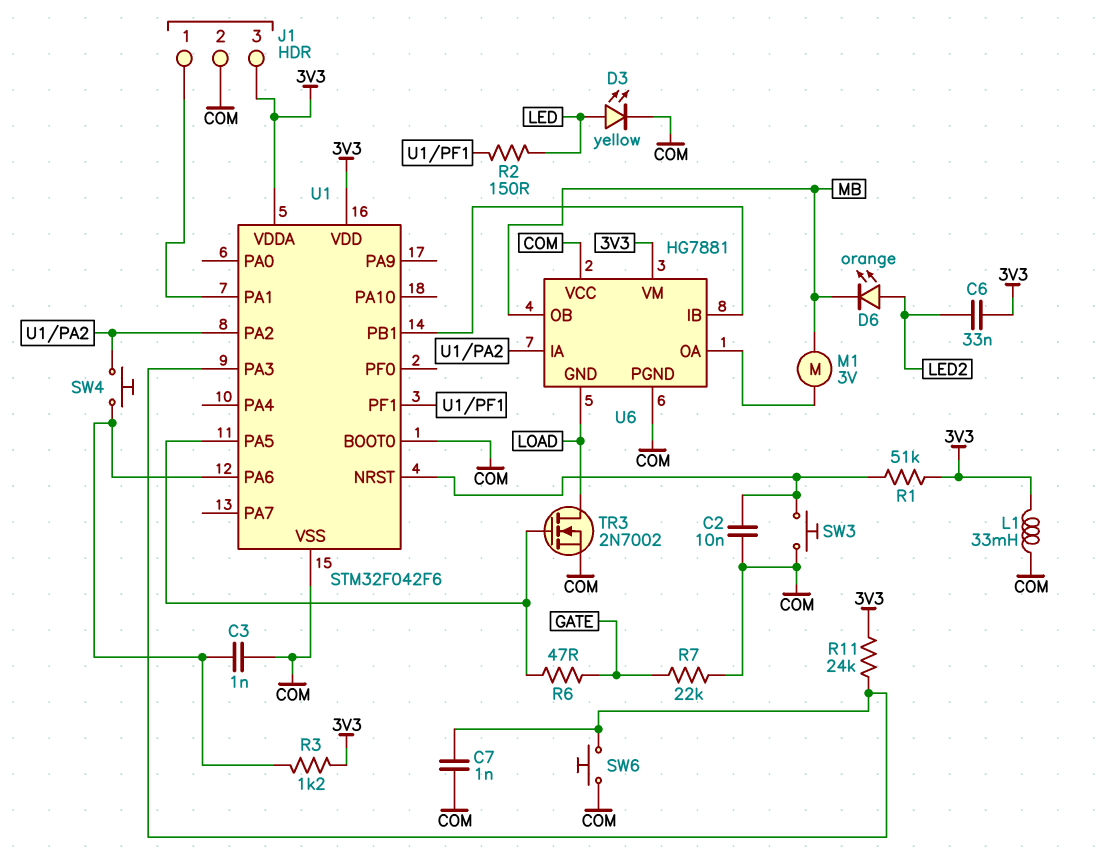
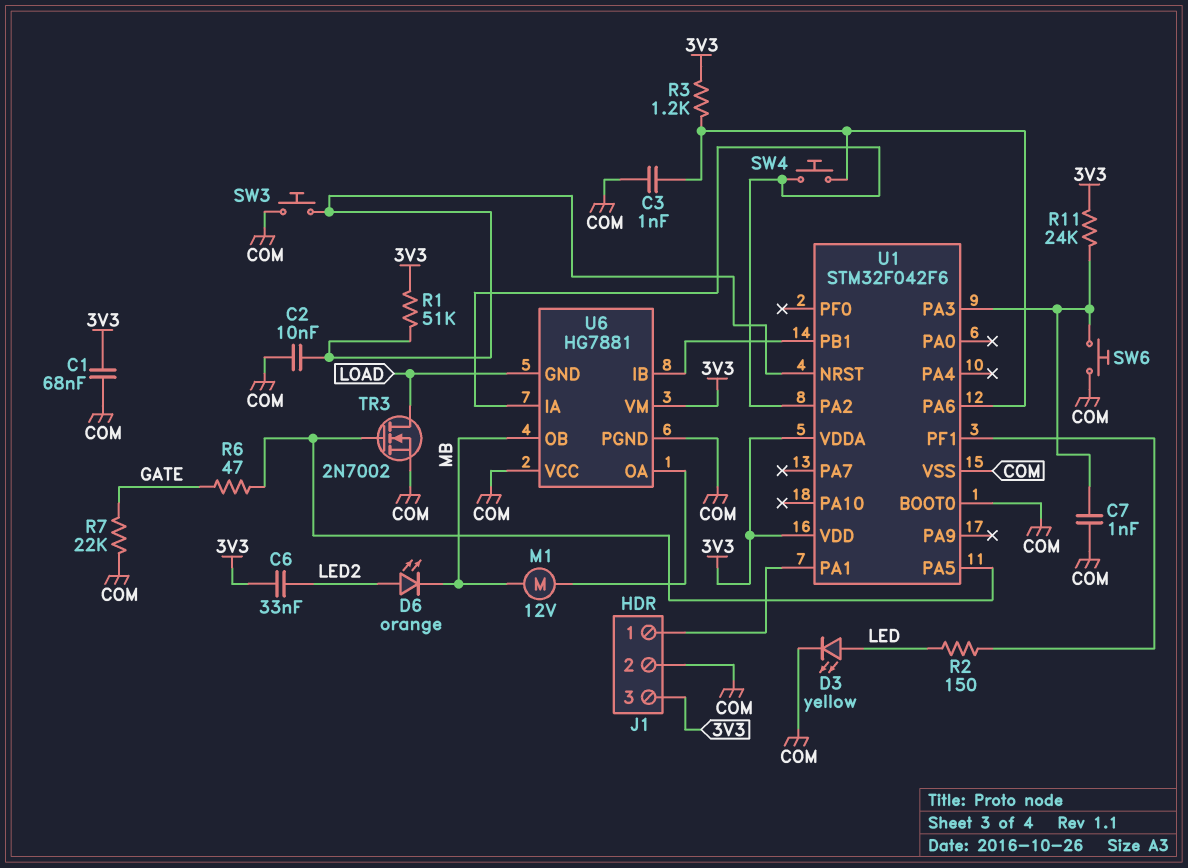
C1: none -> 68nF (3V3, COM)
L1: 33mH (3V3, COM) -> none
M1: motor 3V (MB, U6/OA) -> motor 12V (MB, U6/OA)

